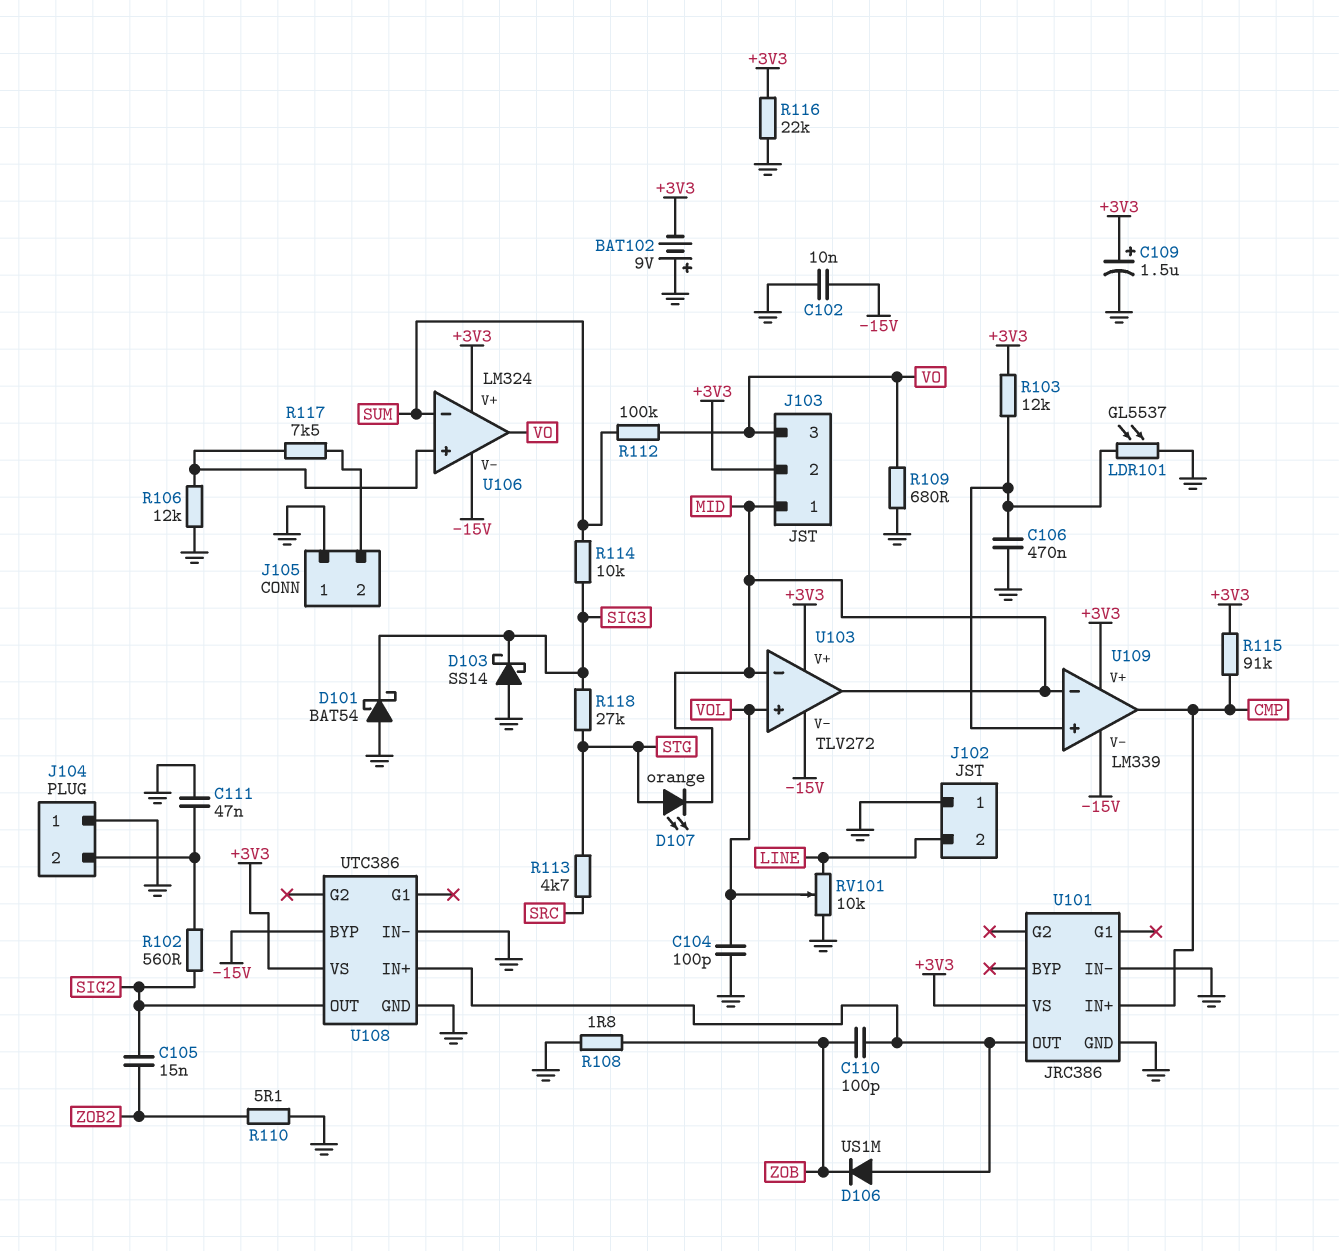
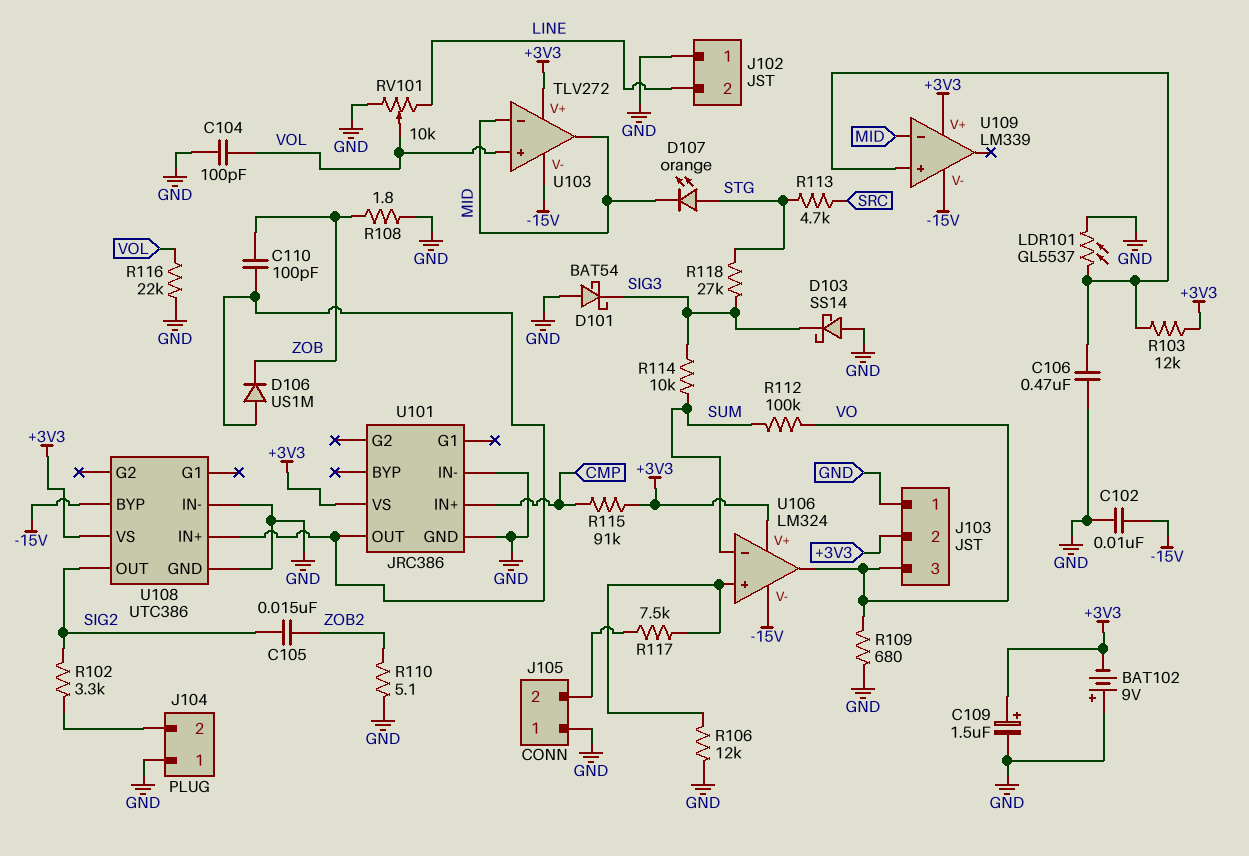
C111: 47nF (GND, J104/2) -> none
J103 pin 1: MID -> GND
R102: 560 (J104/2, SIG2) -> 3.3k (J104/2, SIG2)
R116: 22k (+3V3, GND) -> 22k (GND, VOL)
U109 pin out: CMP -> none

